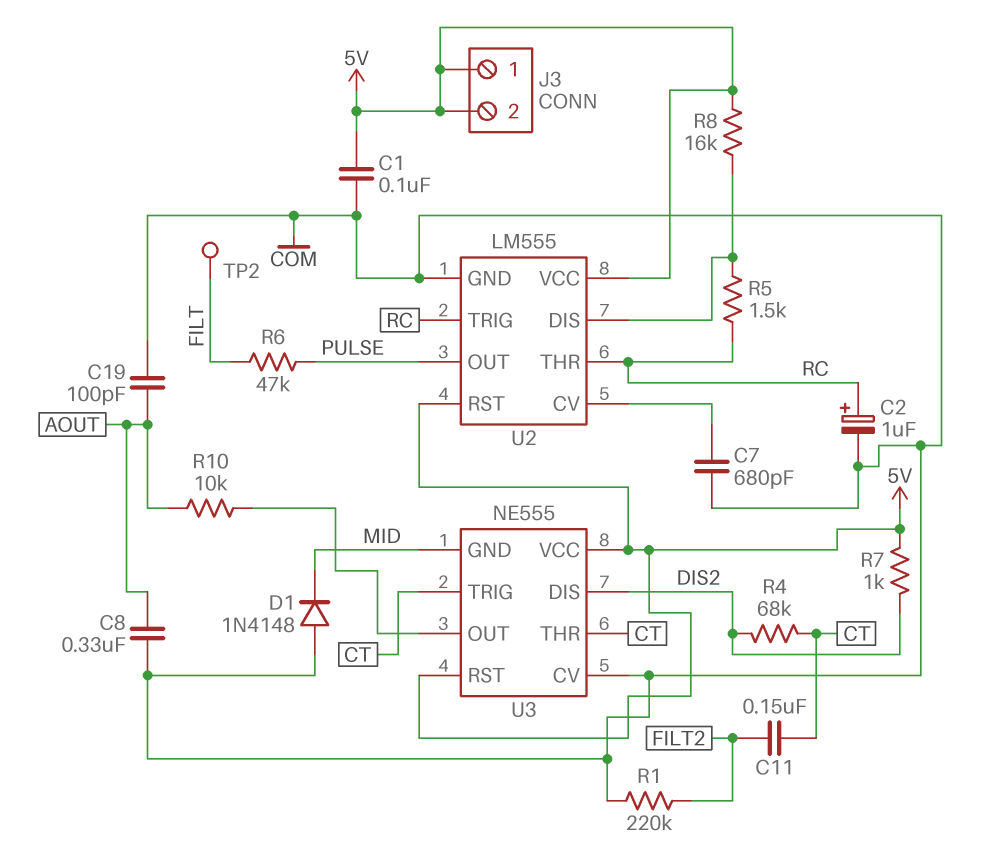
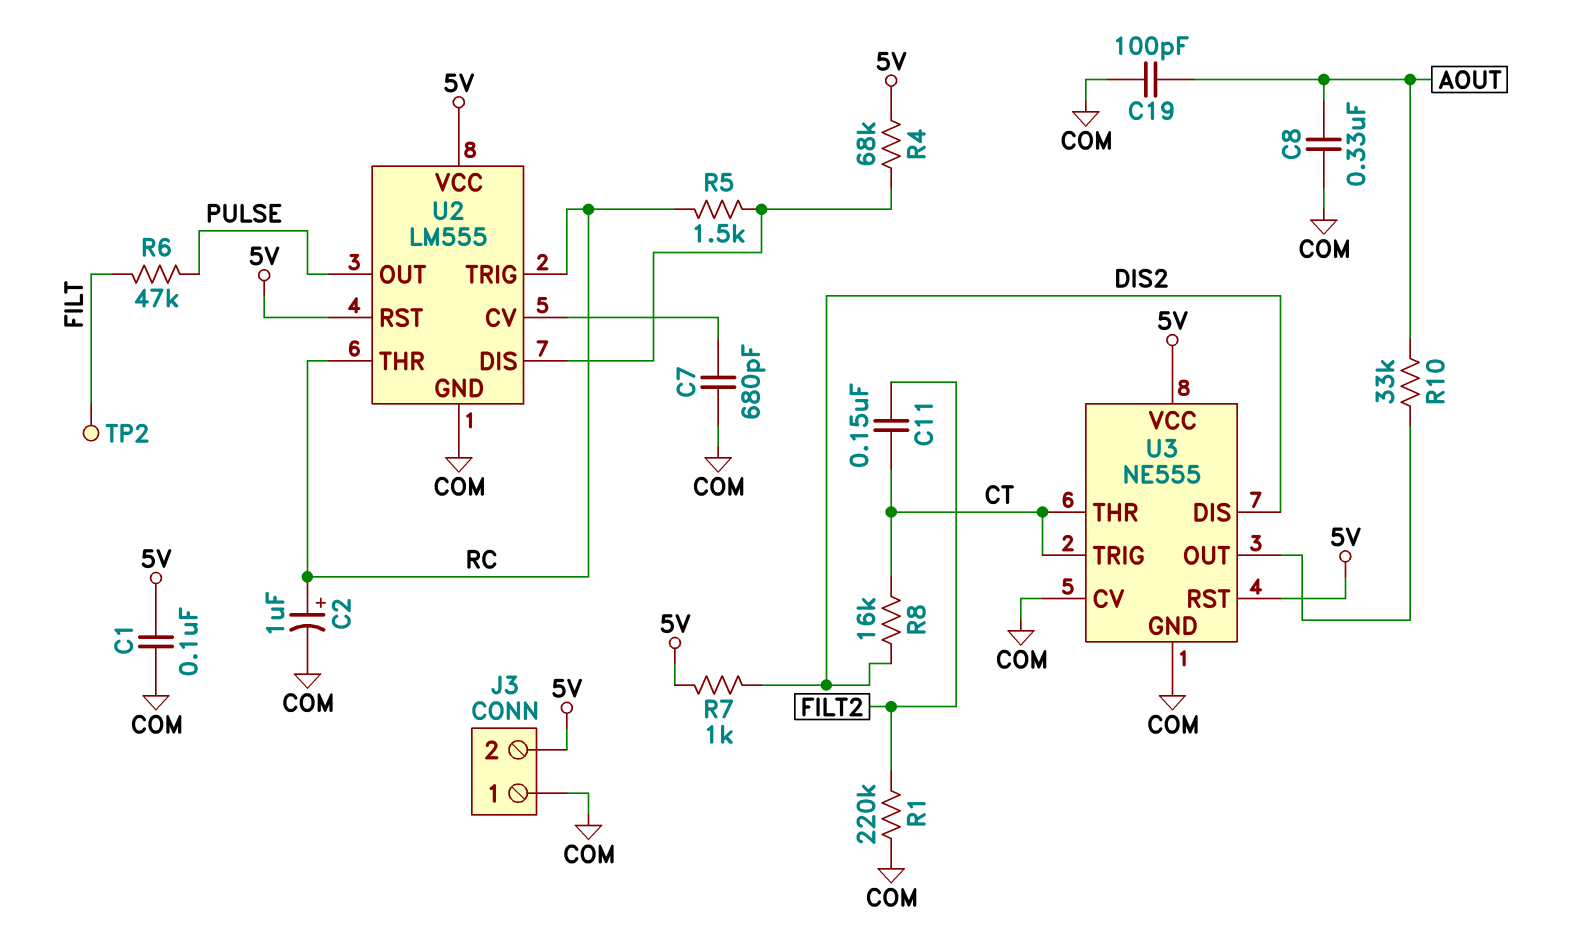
D1: diode 1N4148 (A COM, K MID) -> none
J3 pin 1: 5V -> COM
R4: 68k (CT, DIS2) -> 68k (5V, U2/DIS)
R8: 16k (5V, U2/DIS) -> 16k (CT, DIS2)
R10: 10k (AOUT, U3/OUT) -> 33k (AOUT, U3/OUT)
U3 pin GND: MID -> COM

